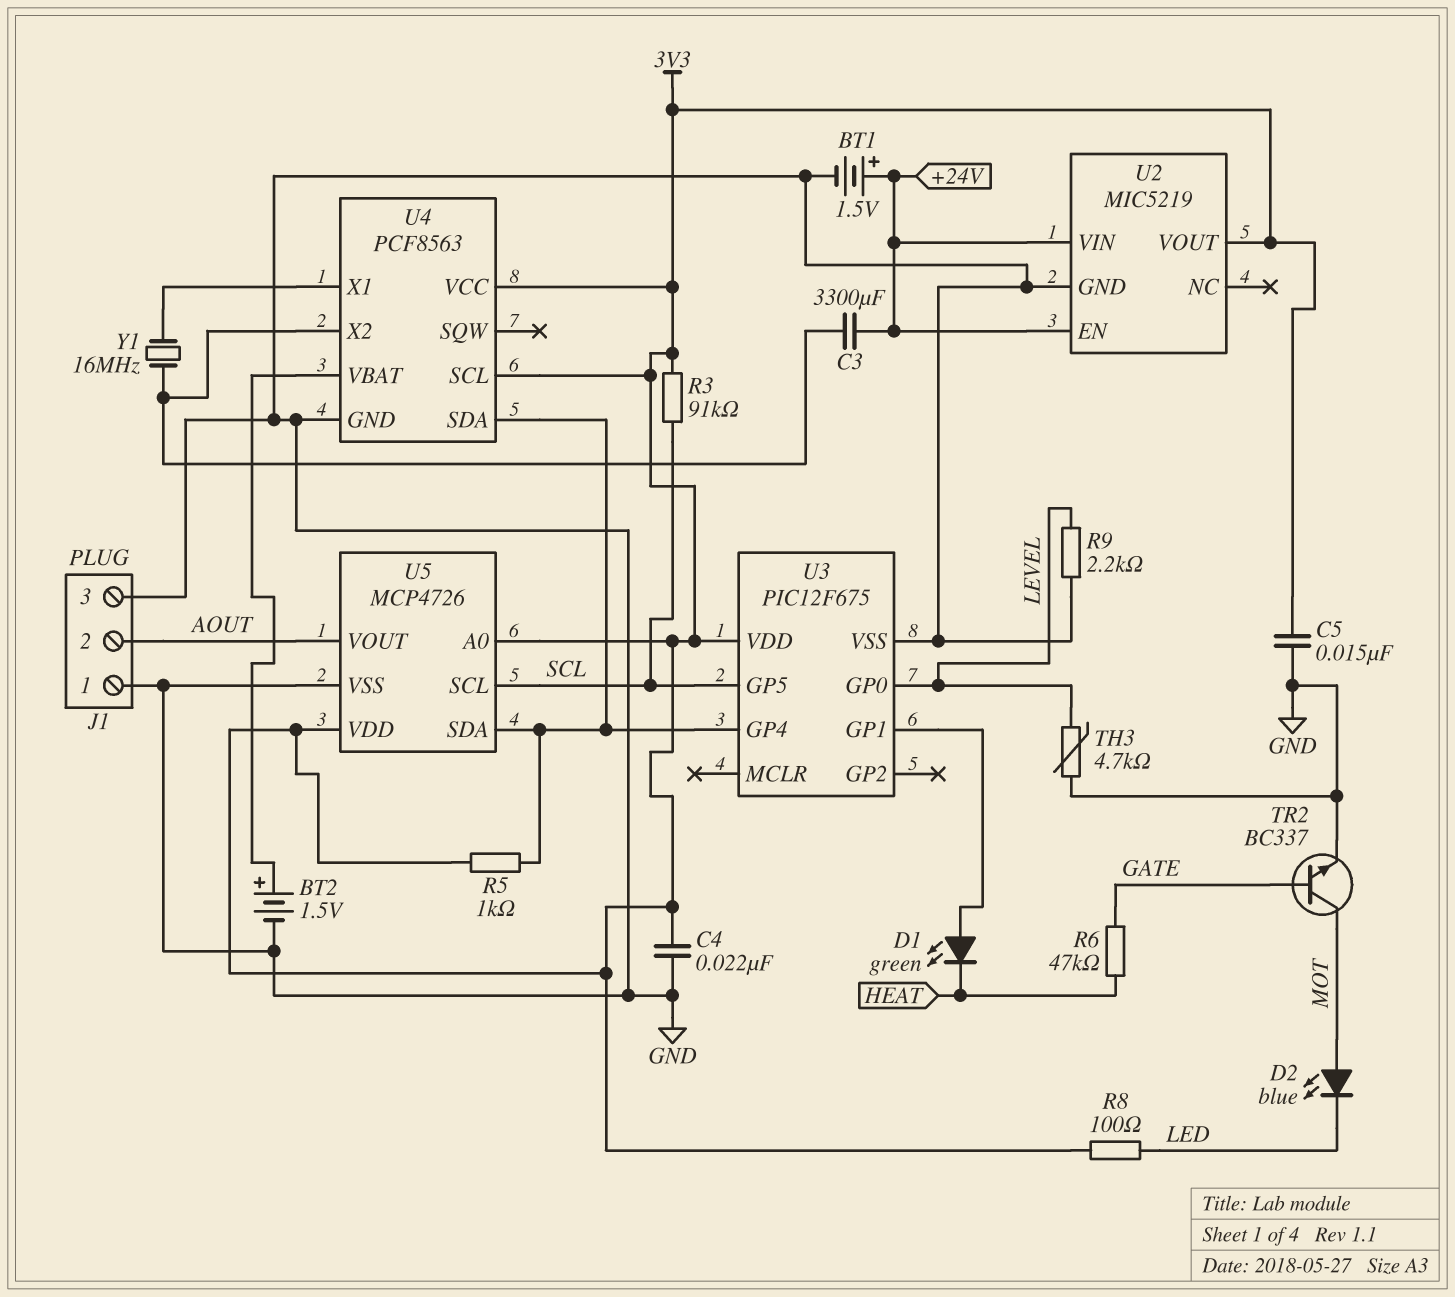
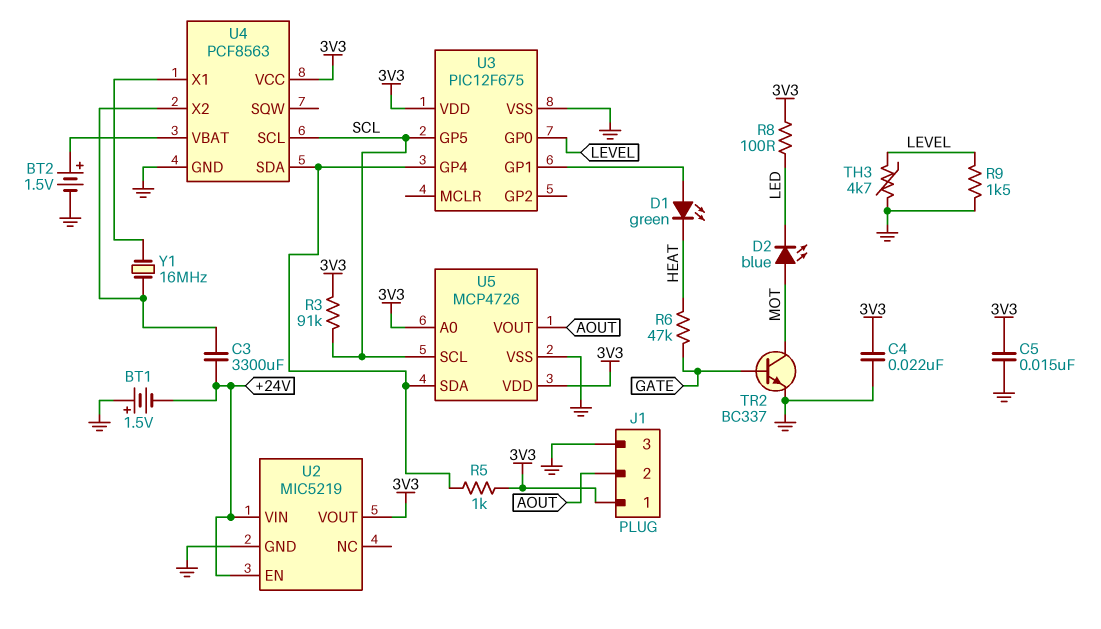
BT1: 1.5V (plus +24V, minus GND) -> 1.5V (plus GND, minus +24V)
J1 pin 1: GND -> 3V3
R9: 2.2k (GND, LEVEL) -> 1.5k (GND, LEVEL)
U4 pin SCL: 3V3 -> SCL

